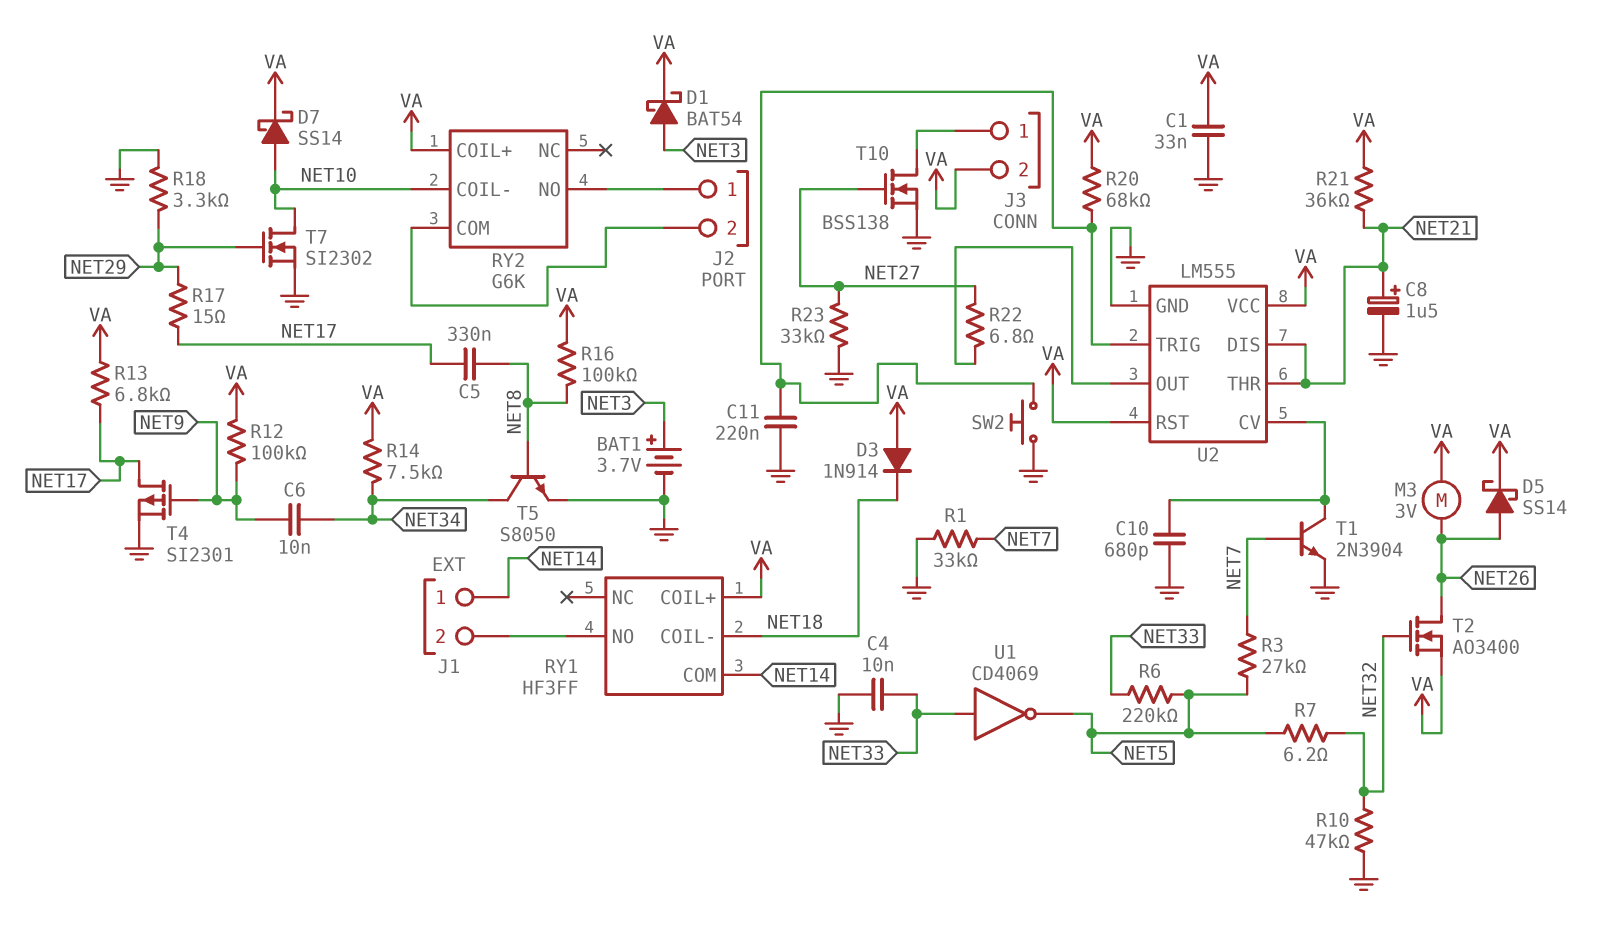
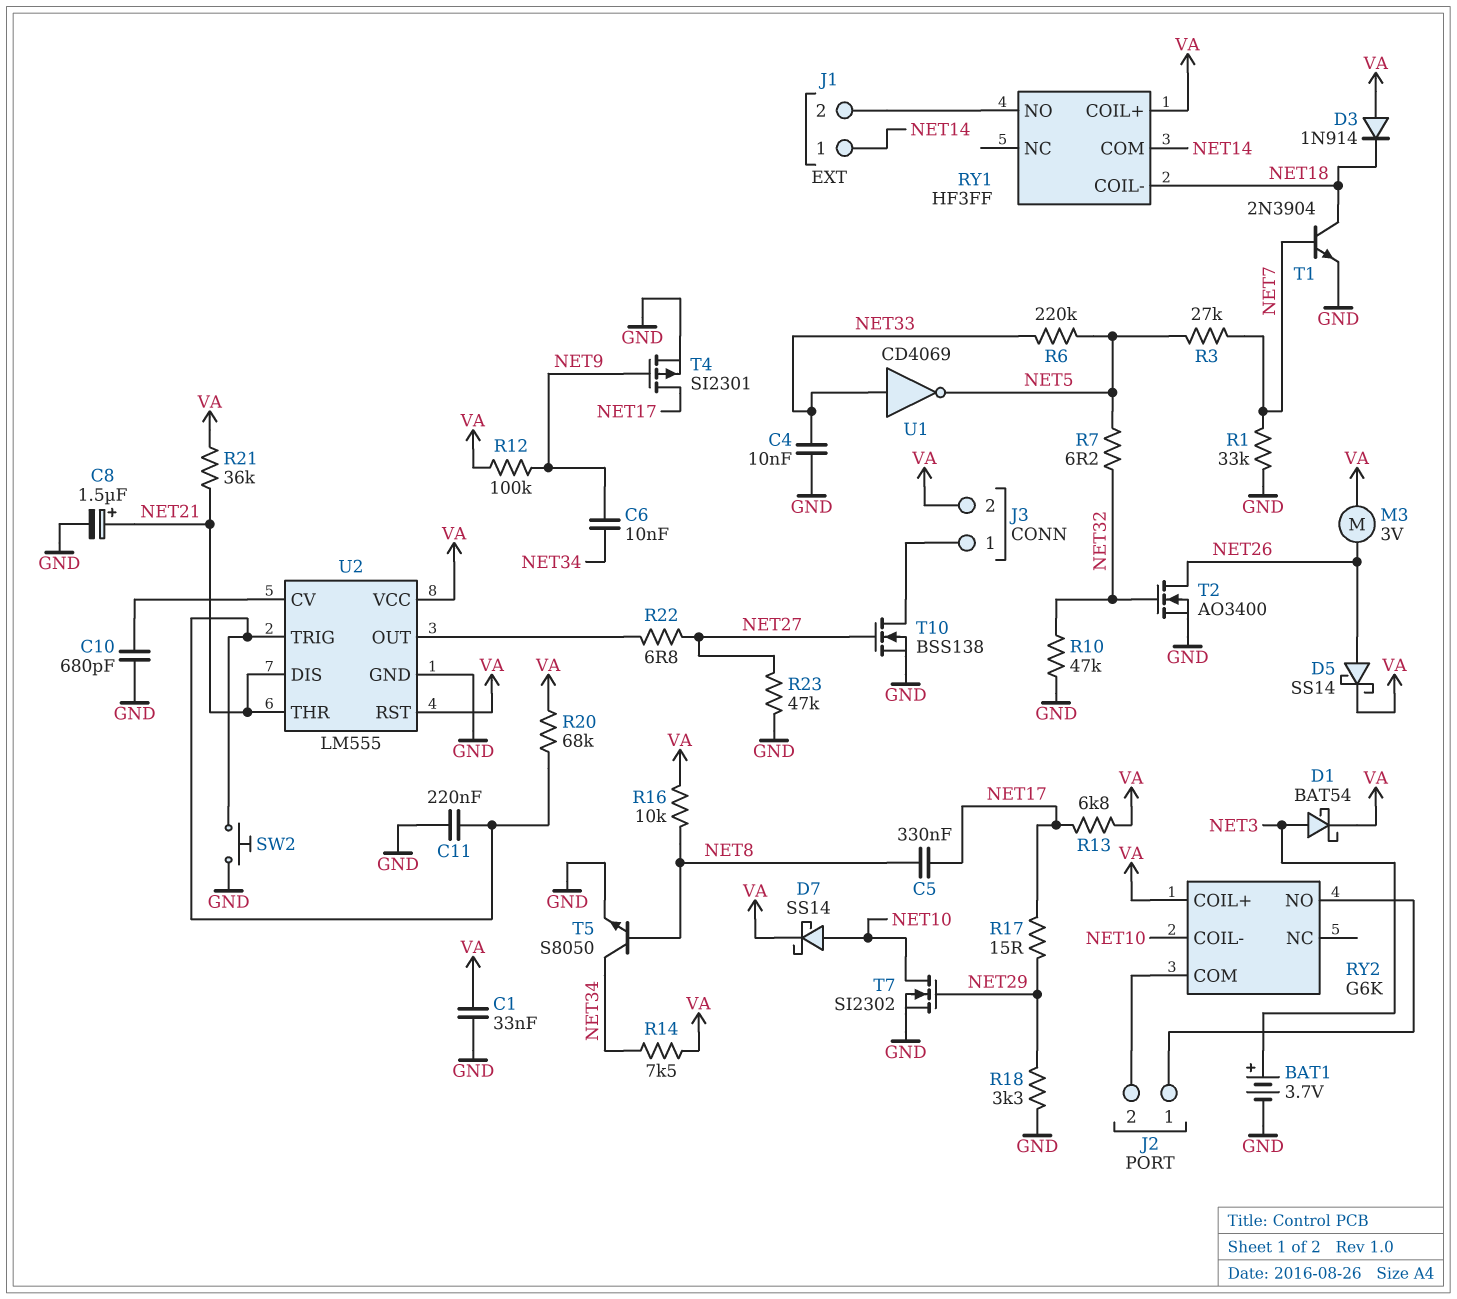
R16: 100k (NET8, VA) -> 10k (NET8, VA)
R23: 33k (GND, NET27) -> 47k (GND, NET27)
T1: NPN 2N3904 (B NET7, C U2/CV, E GND) -> NPN 2N3904 (B NET7, C NET18, E GND)
T2: NMOS AO3400 (G NET32, D NET26, S VA) -> NMOS AO3400 (G NET32, D NET26, S GND)

